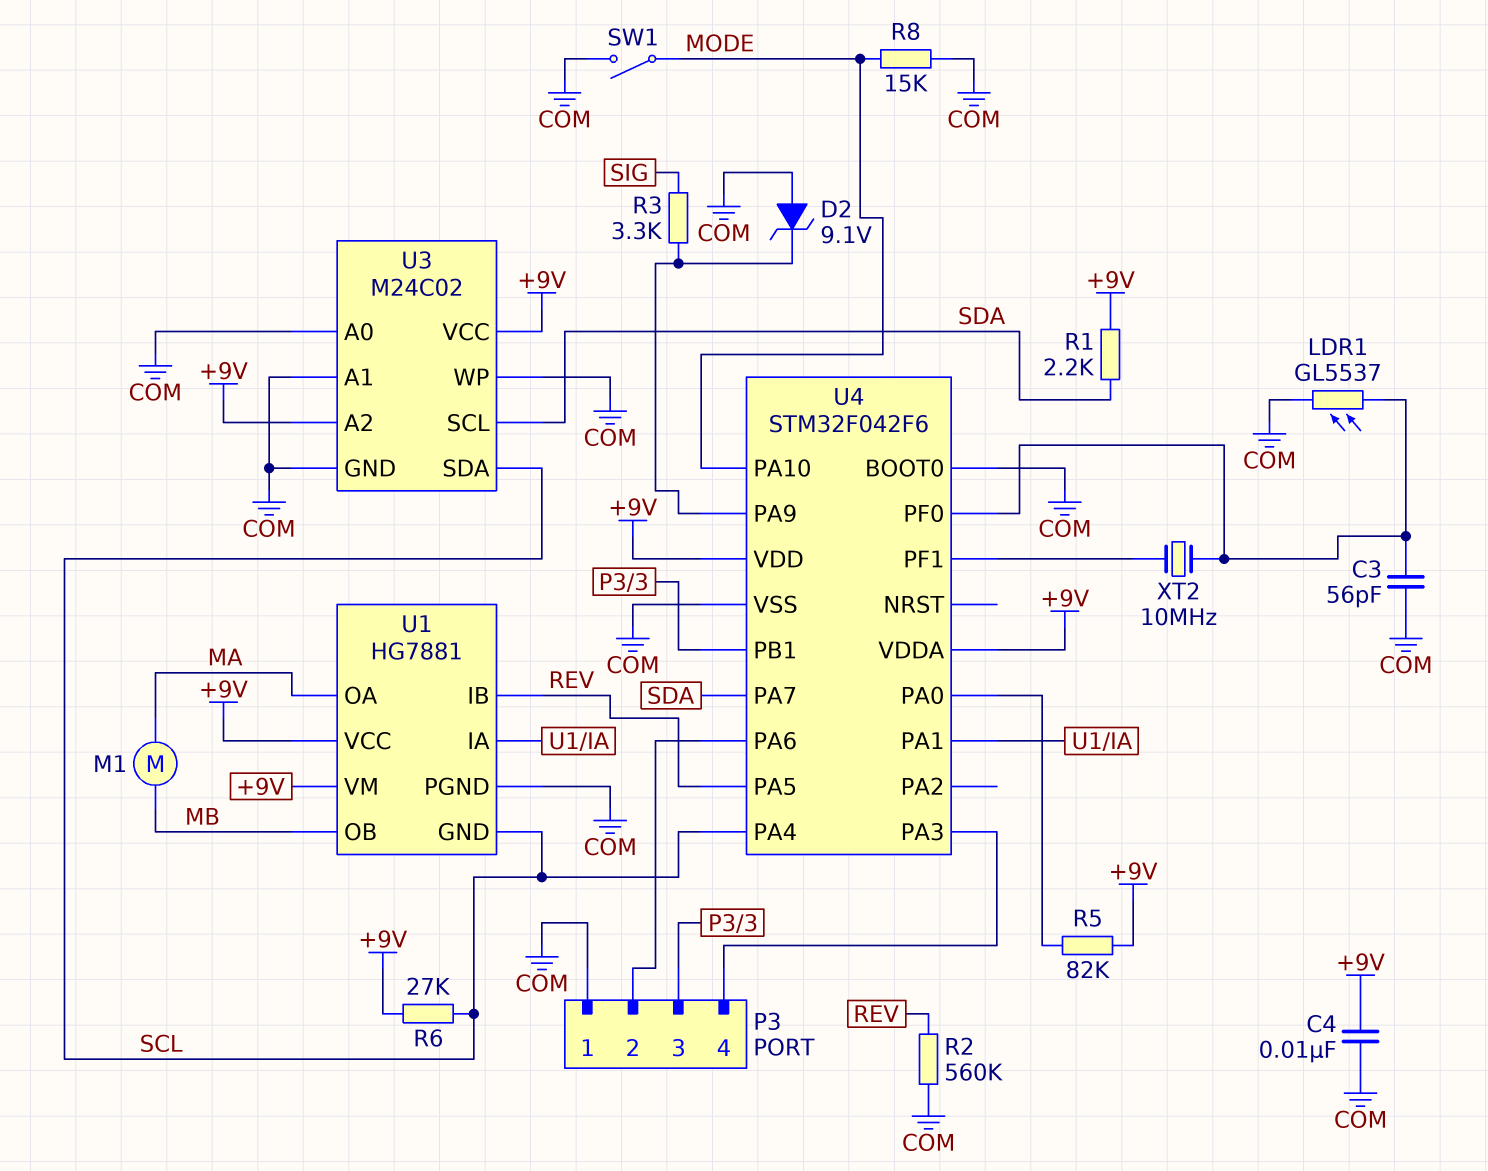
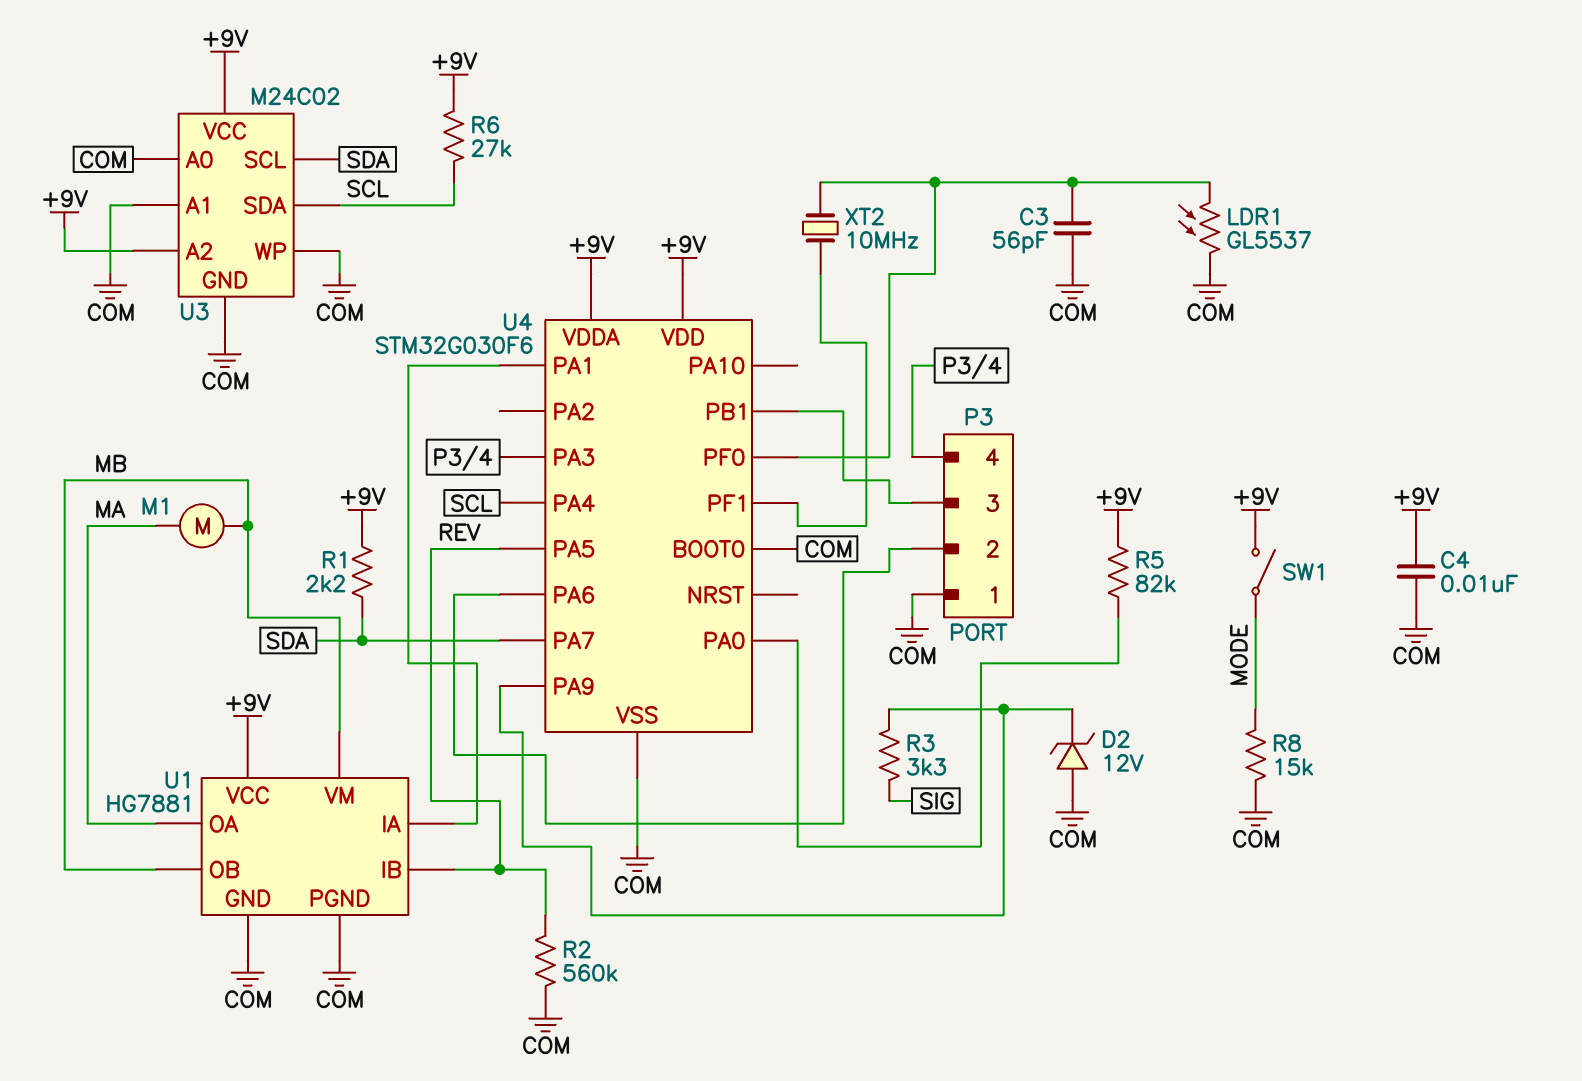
D2: zener 9.1V (A COM, K U4/PA9) -> zener 12V (A COM, K U4/PA9)
SW1: switch (COM, MODE) -> switch (+9V, MODE)
U1 pin GND: SCL -> COM
U1 pin VM: +9V -> MB
U4: STM32F042F6 -> STM32G030F6
U4 pin PA10: MODE -> none

